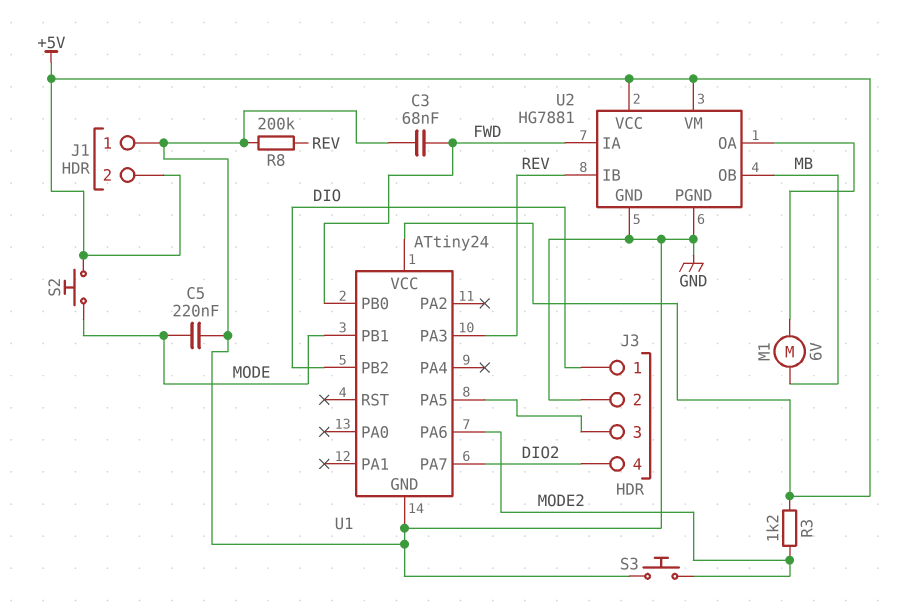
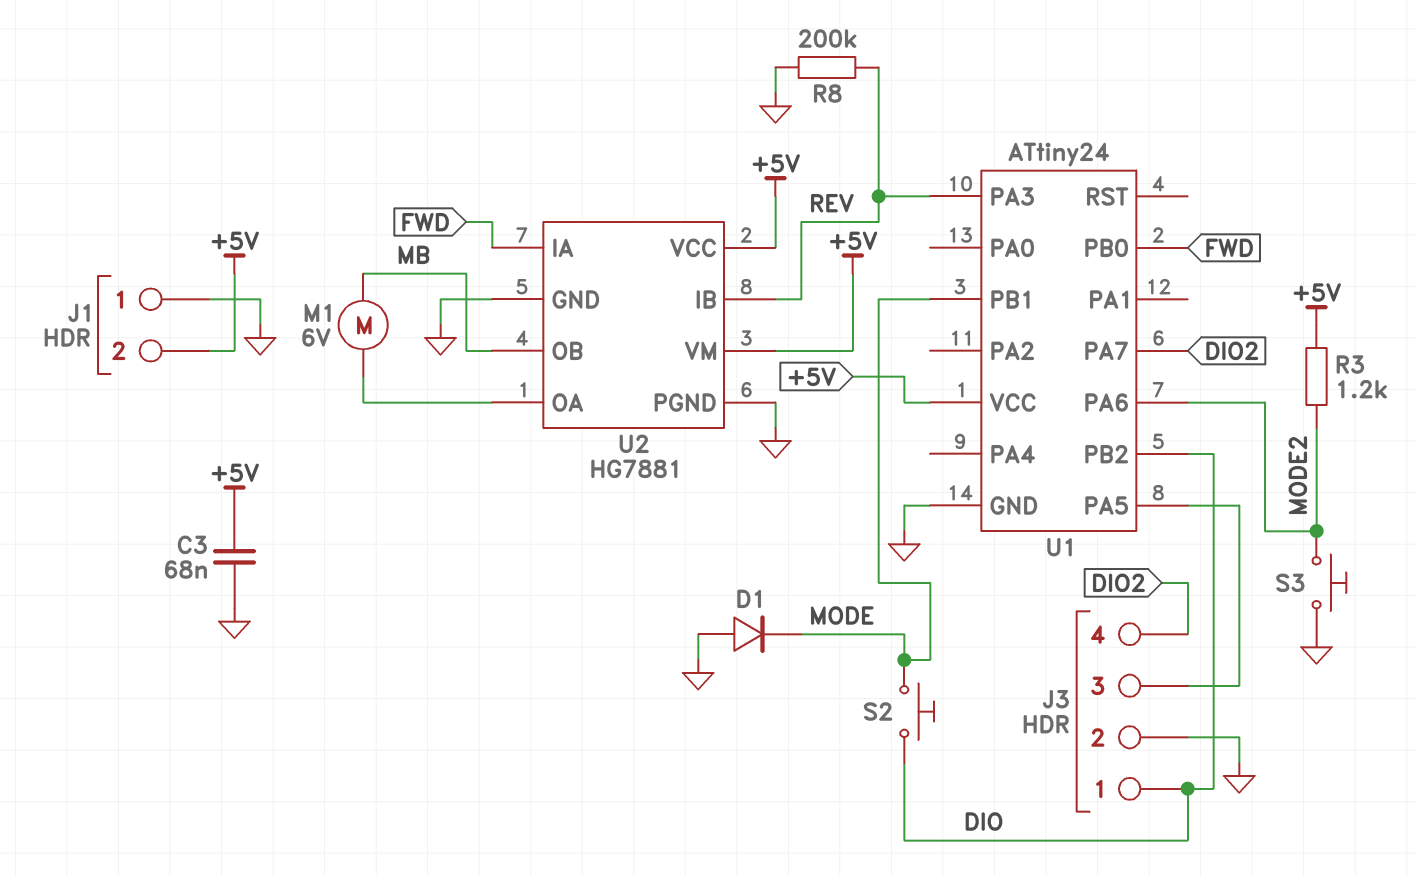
C3: 68nF (FWD, GND) -> 68nF (+5V, GND)
C5: 220nF (GND, MODE) -> none
D1: none -> diode (A GND, K MODE)
S2: button (+5V, MODE) -> button (DIO, MODE)

